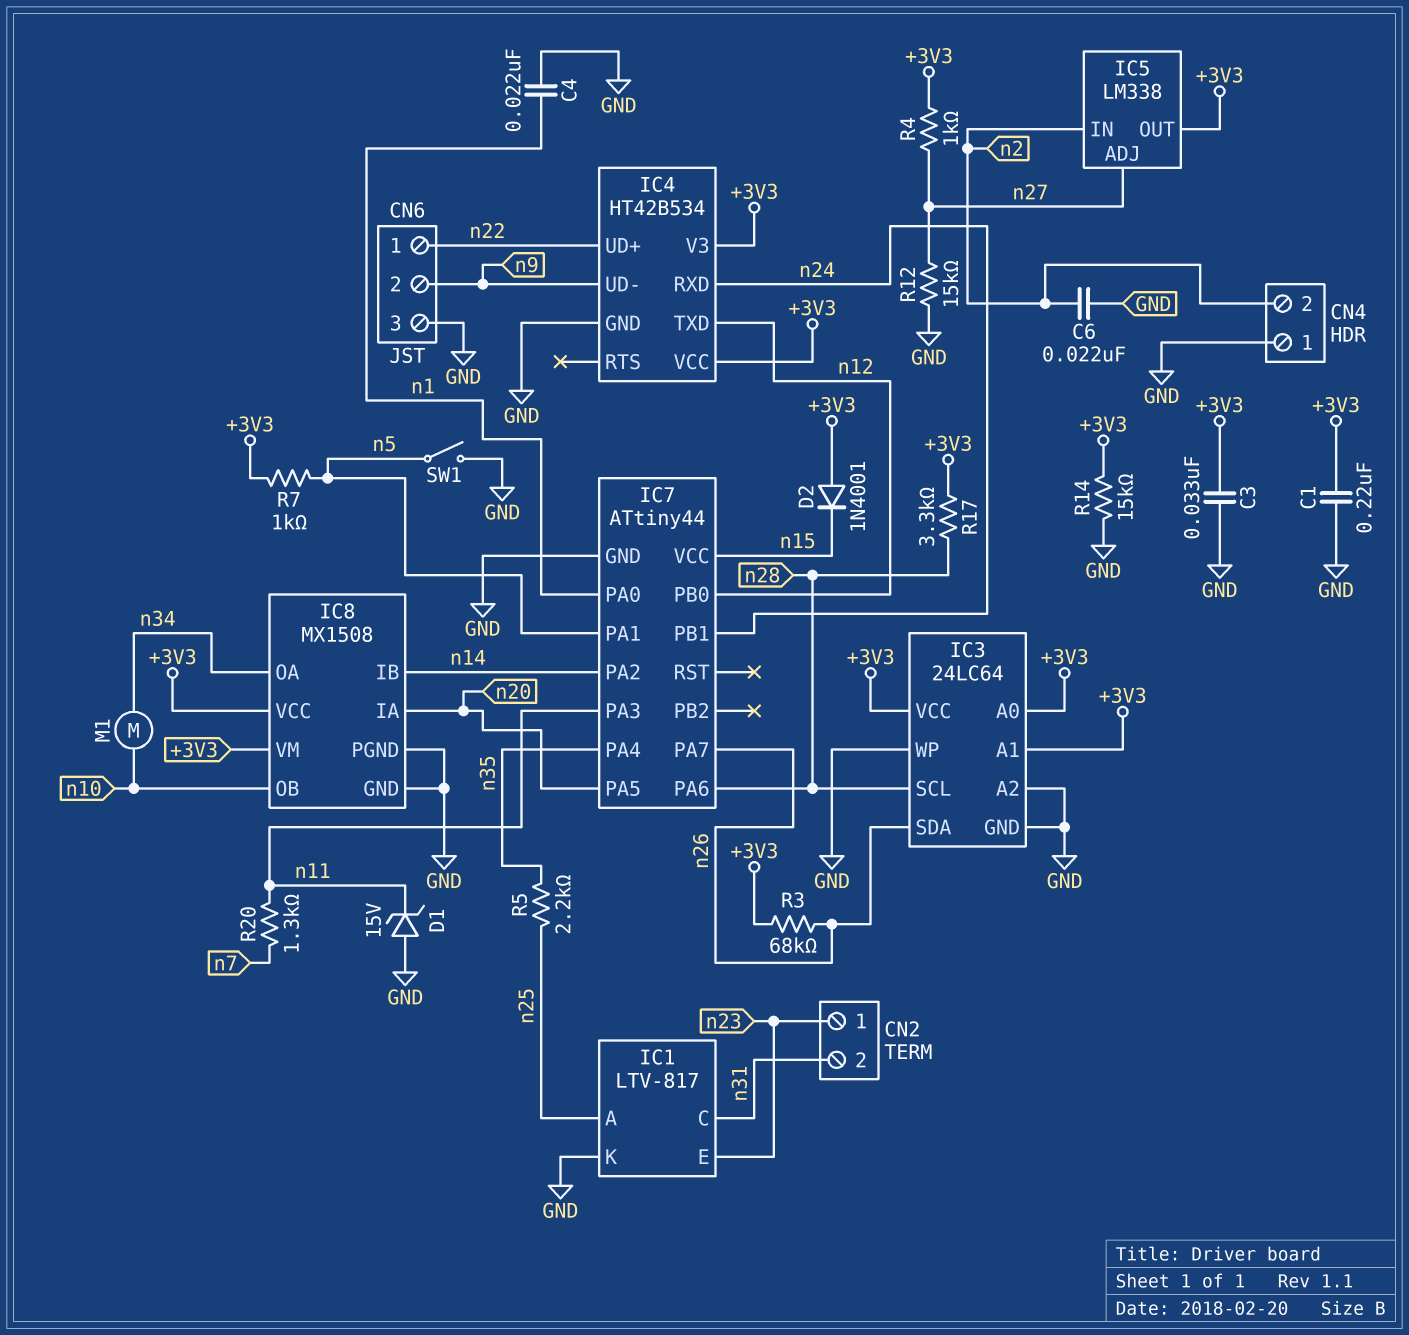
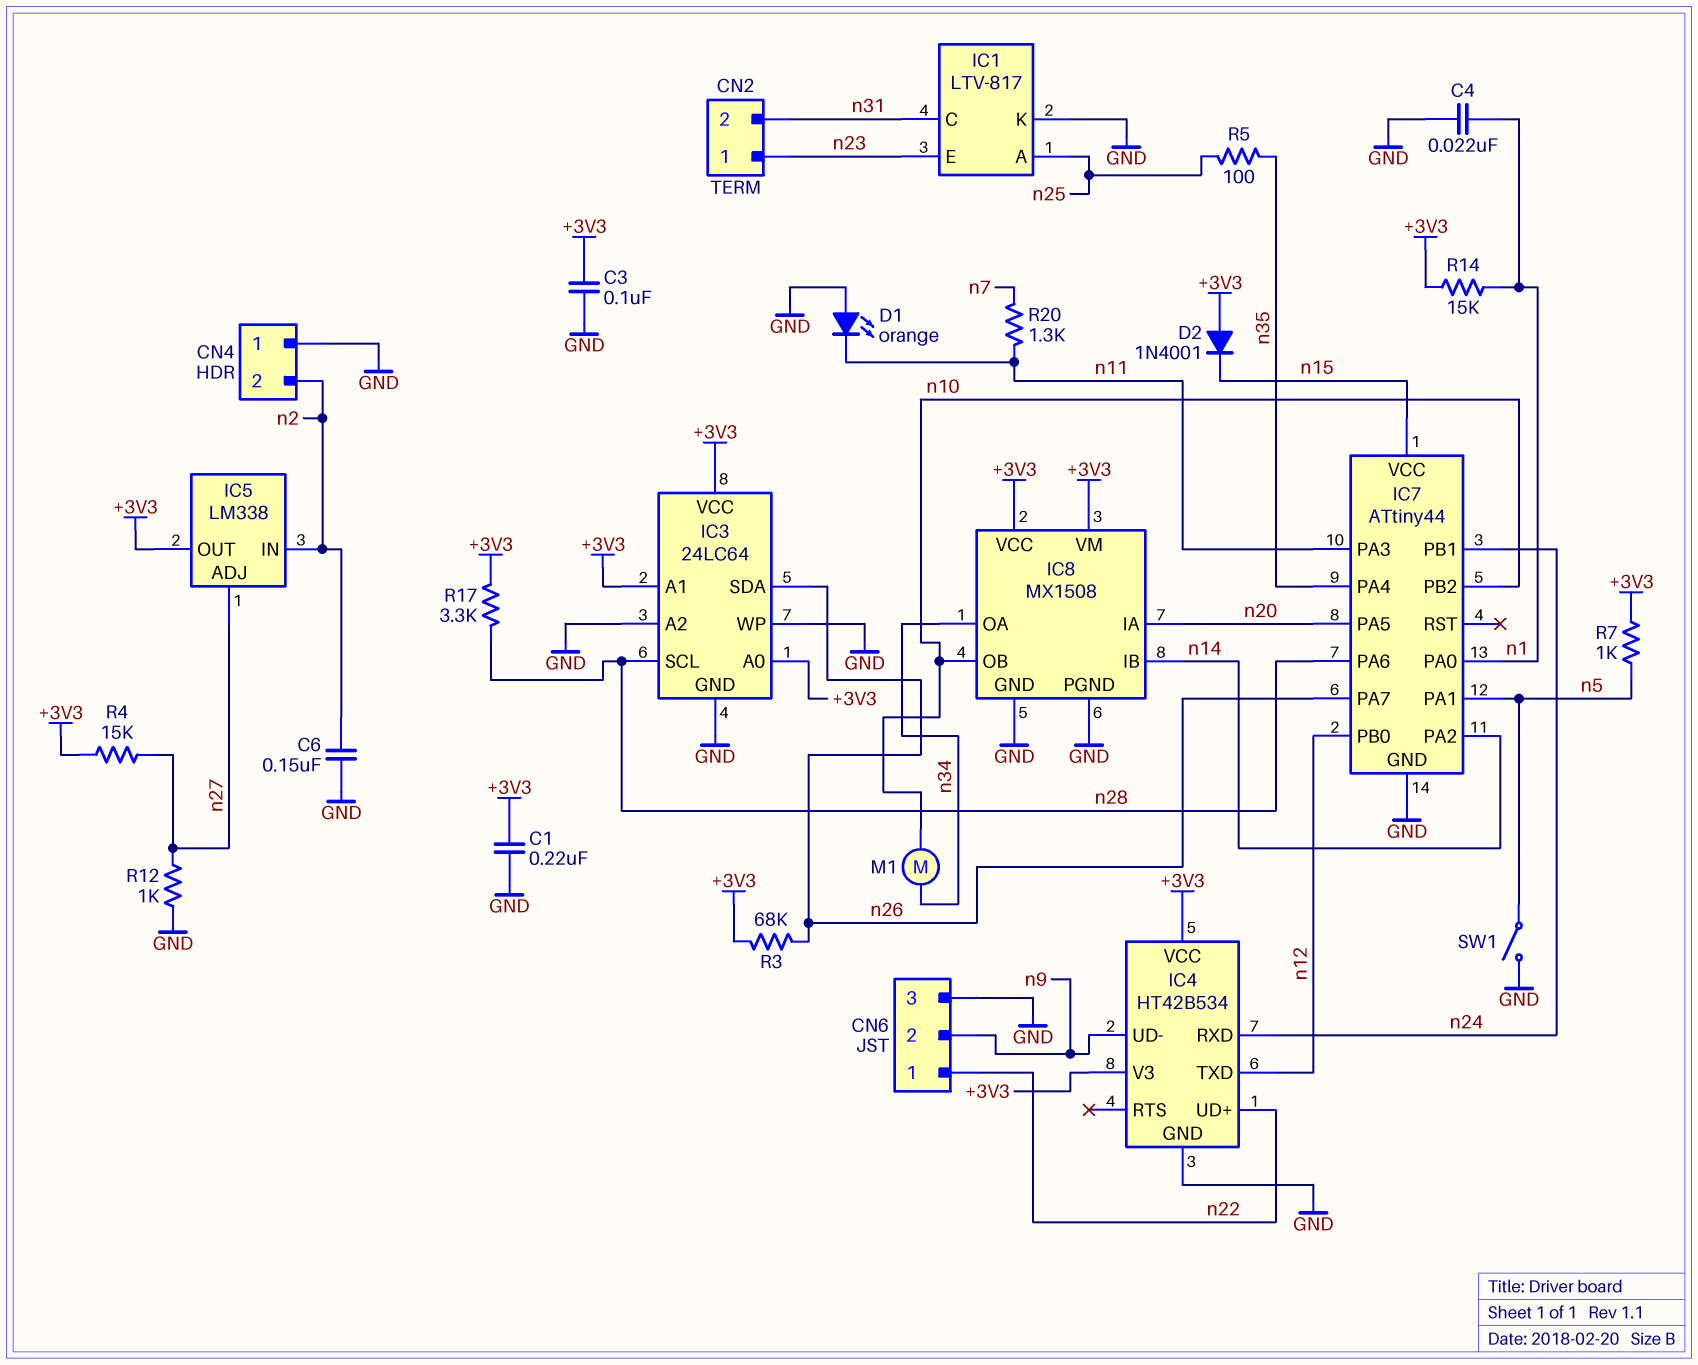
C3: 33nF (+3V3, GND) -> 100nF (+3V3, GND)
C6: 22nF (GND, n2) -> 150nF (GND, n2)
D1: zener 15V (A GND, K n11) -> LED orange (A GND, K n11)
IC7 pin PB2: none -> n10
R4: 1k (+3V3, n27) -> 15k (+3V3, n27)
R5: 2.2k (n25, n35) -> 100 (n25, n35)
R12: 15k (GND, n27) -> 1k (GND, n27)
R14: 15k (+3V3, GND) -> 15k (+3V3, n1)

